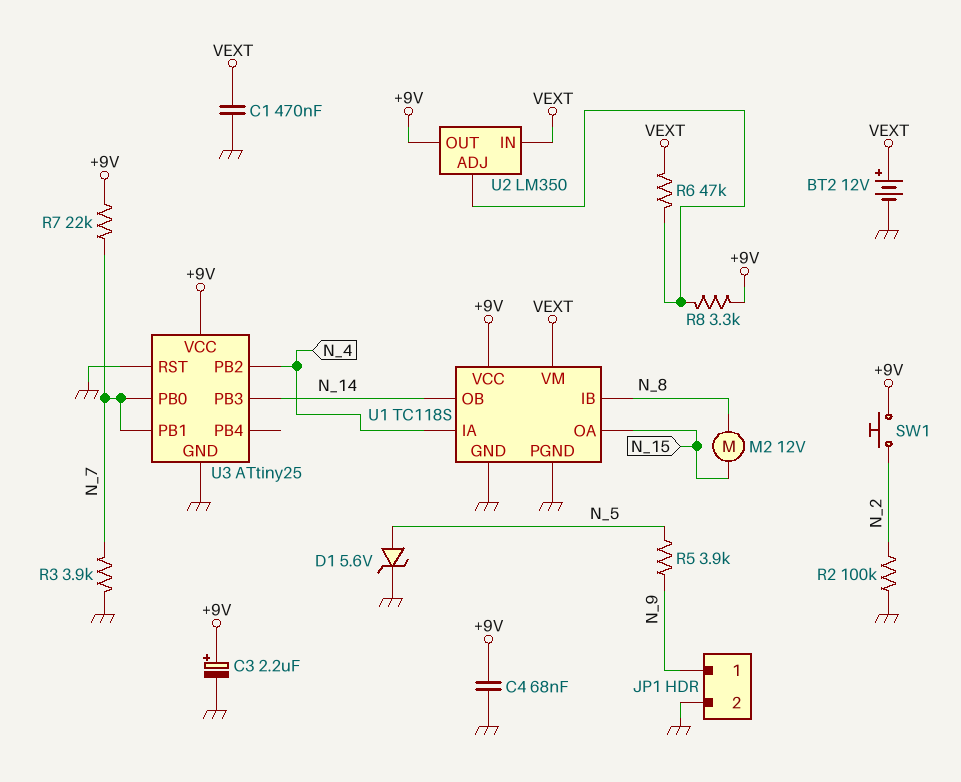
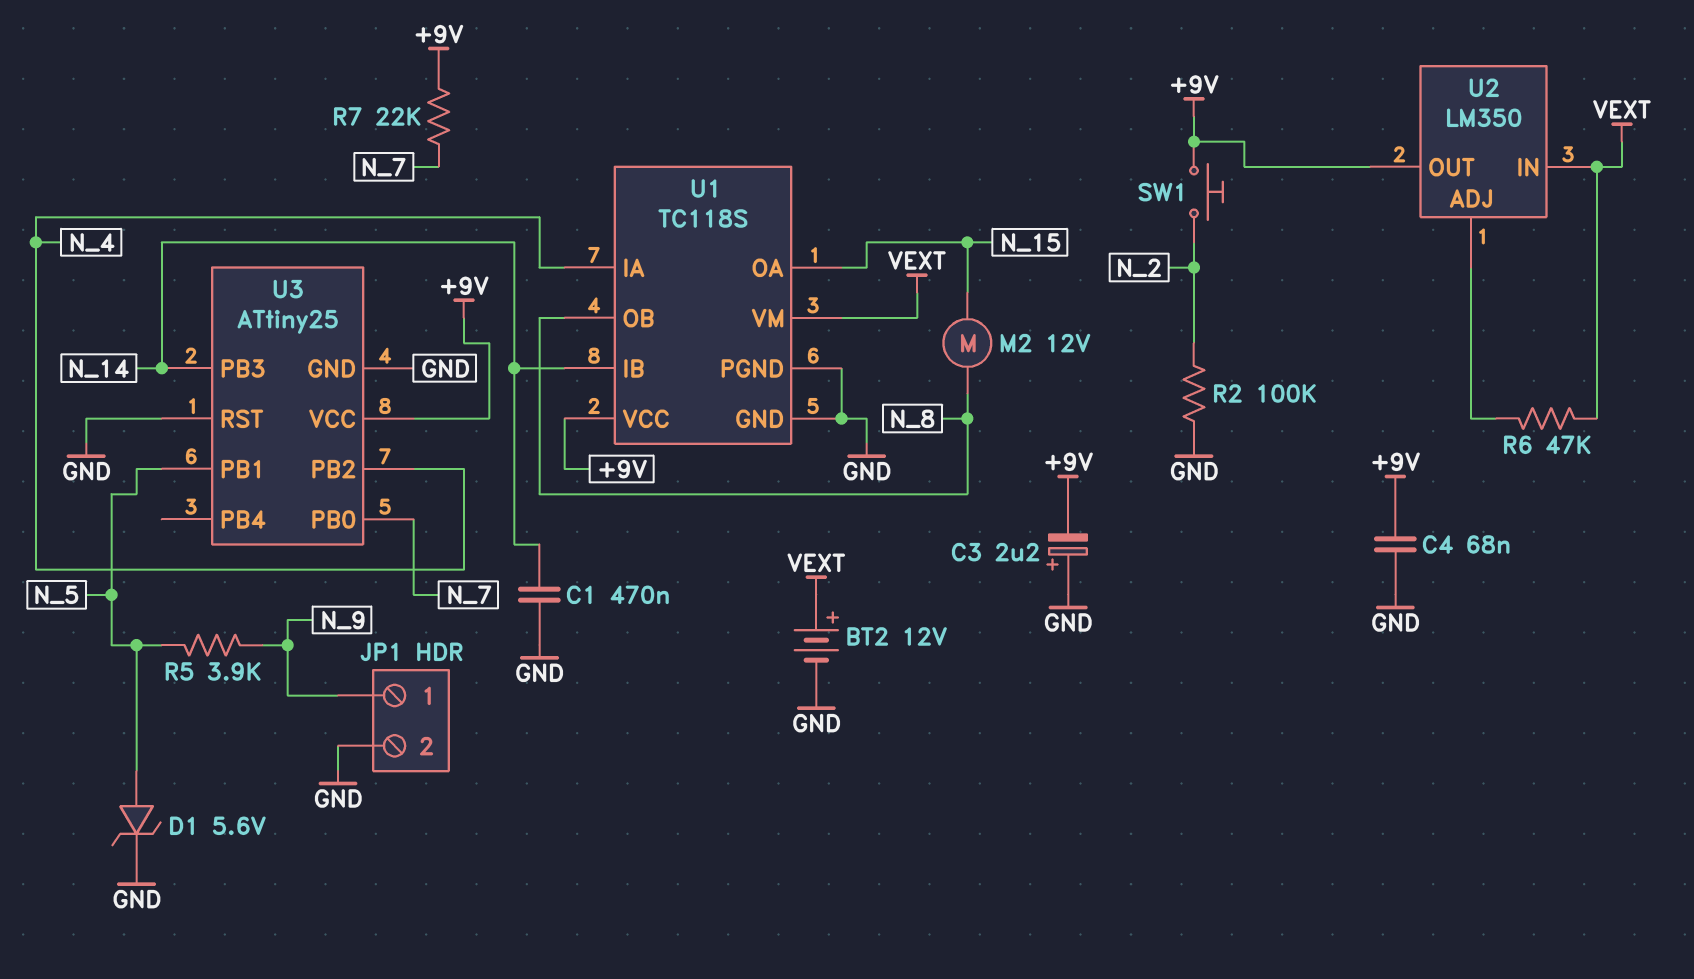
C1: 470nF (GND, VEXT) -> 470nF (GND, N_14)
C3: 2.2uF (plus +9V, minus GND) -> 2.2uF (plus GND, minus +9V)
R3: 3.9k (GND, N_7) -> none
R8: 3.3k (+9V, U2/ADJ) -> none
U1 pin IB: N_8 -> N_14
U1 pin OB: N_14 -> N_8
U3 pin PB1: N_7 -> N_5

